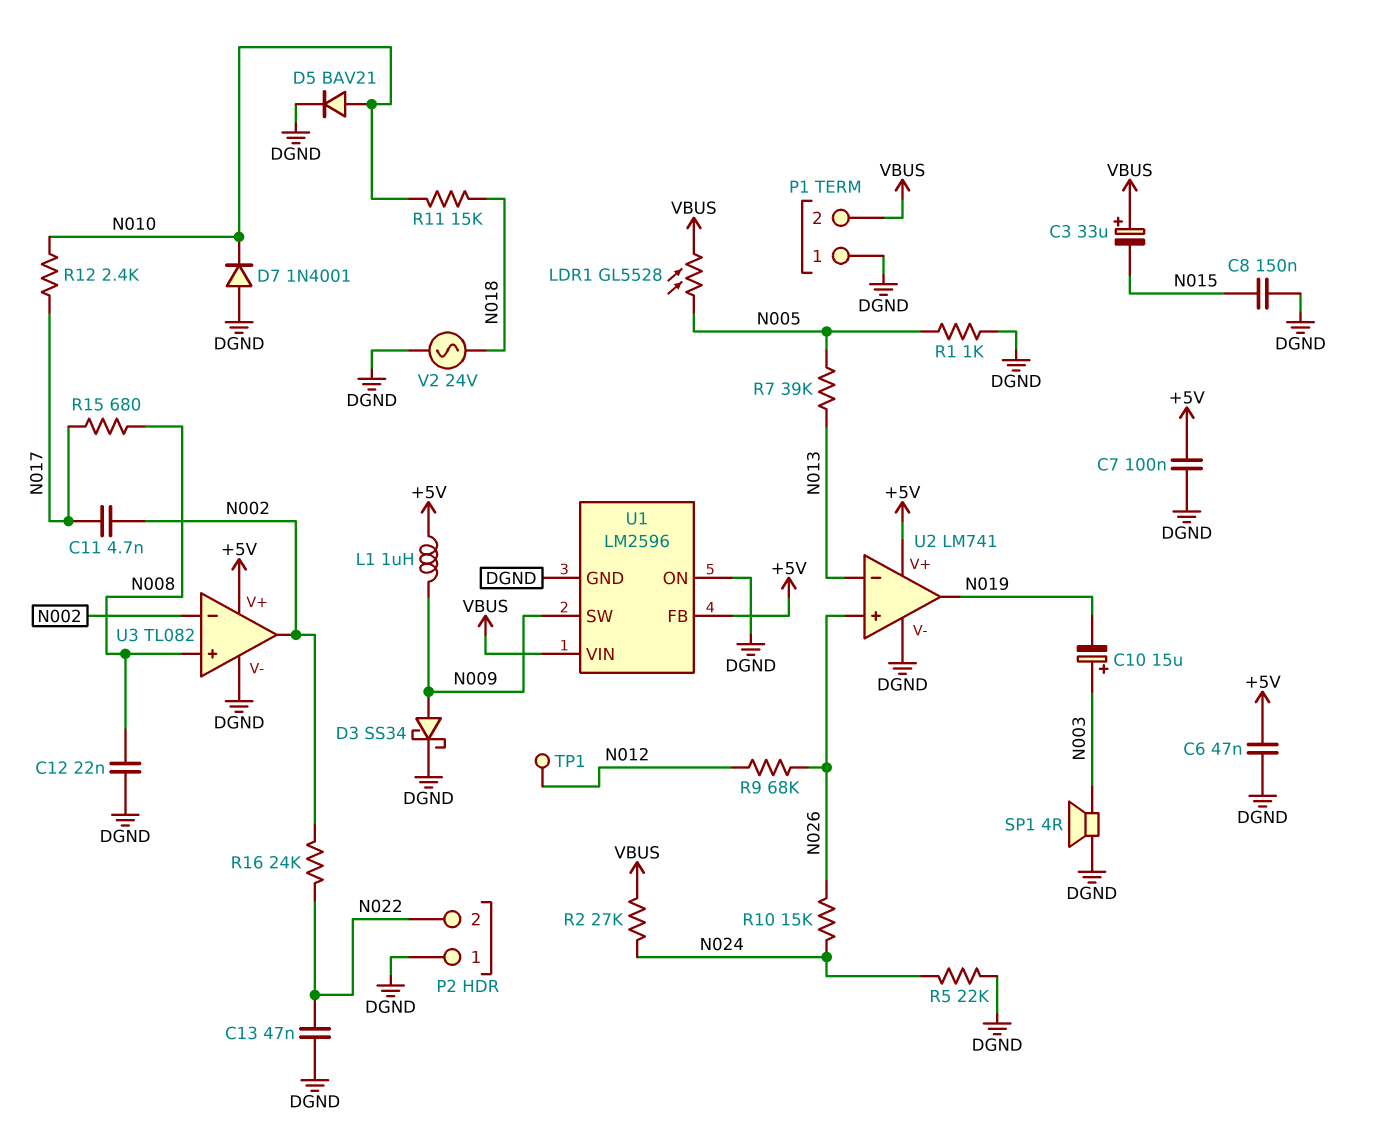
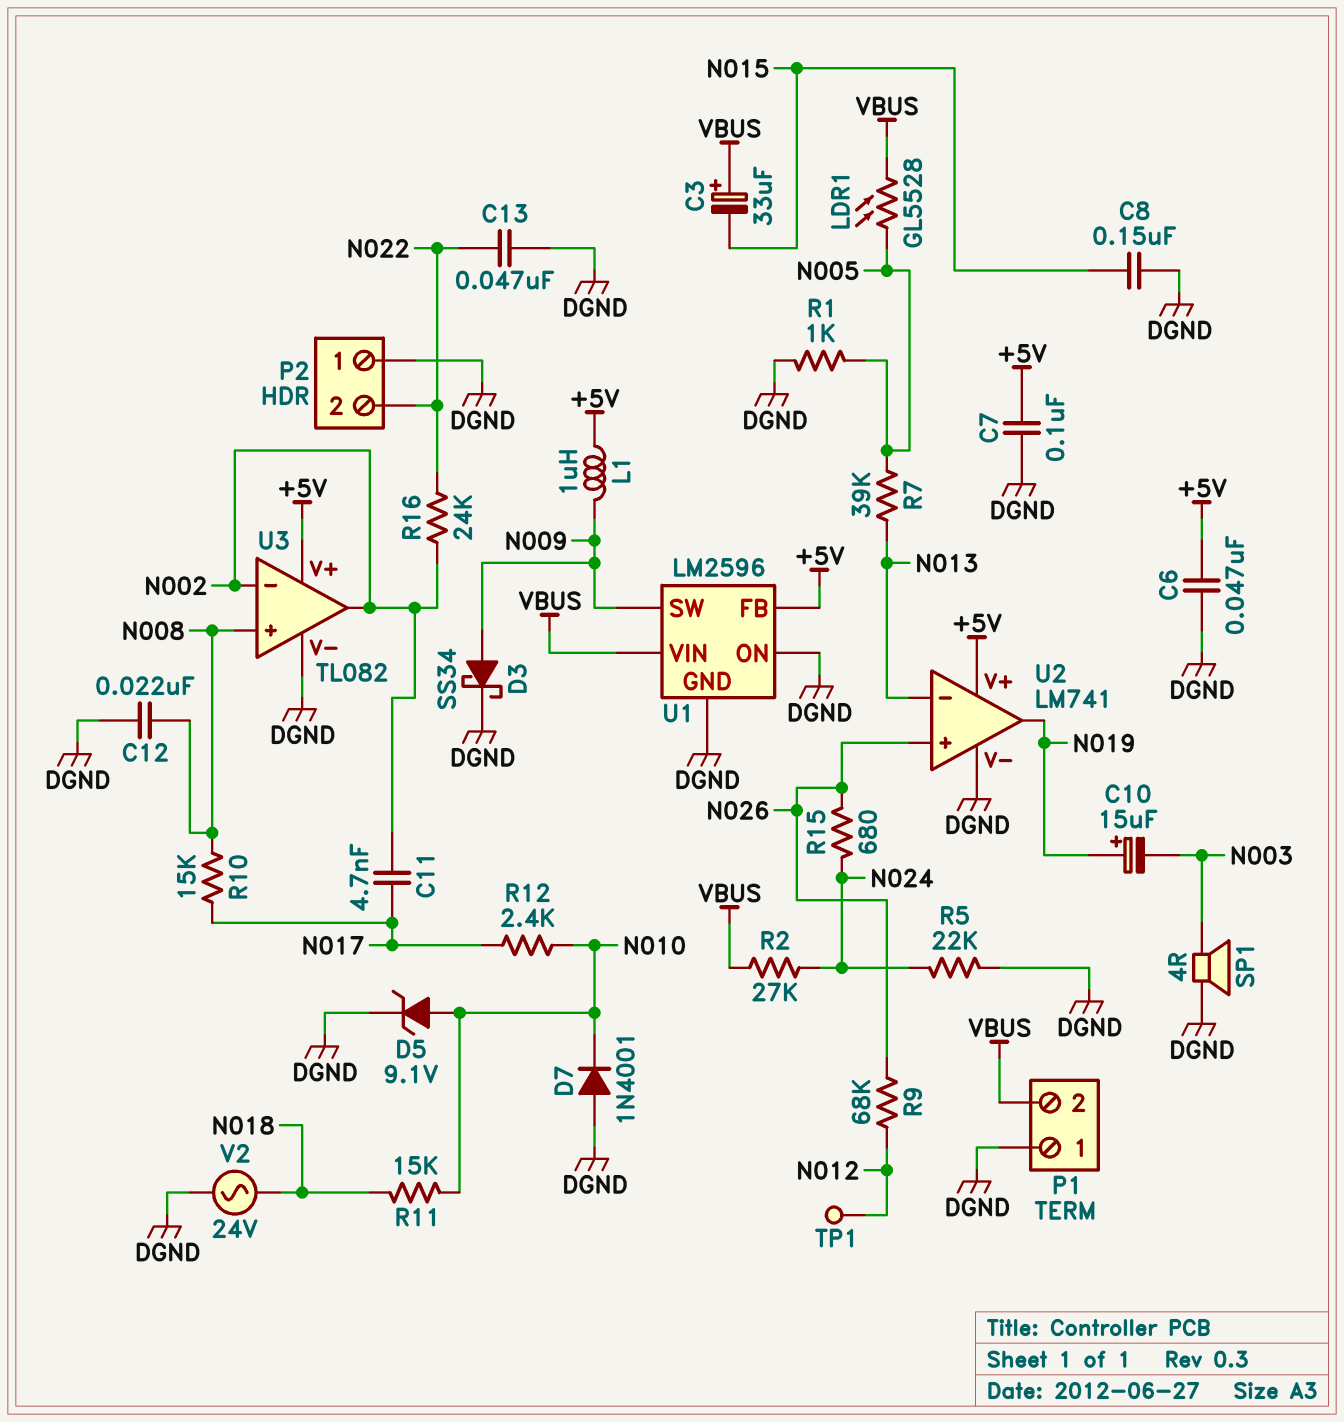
C10: 15uF (plus N003, minus N019) -> 15uF (plus N019, minus N003)
D5: diode BAV21 (A N010, K DGND) -> zener 9.1V (A N010, K DGND)
R10: 15k (N024, N026) -> 15k (N008, N017)
R15: 680 (N008, N017) -> 680 (N024, N026)

